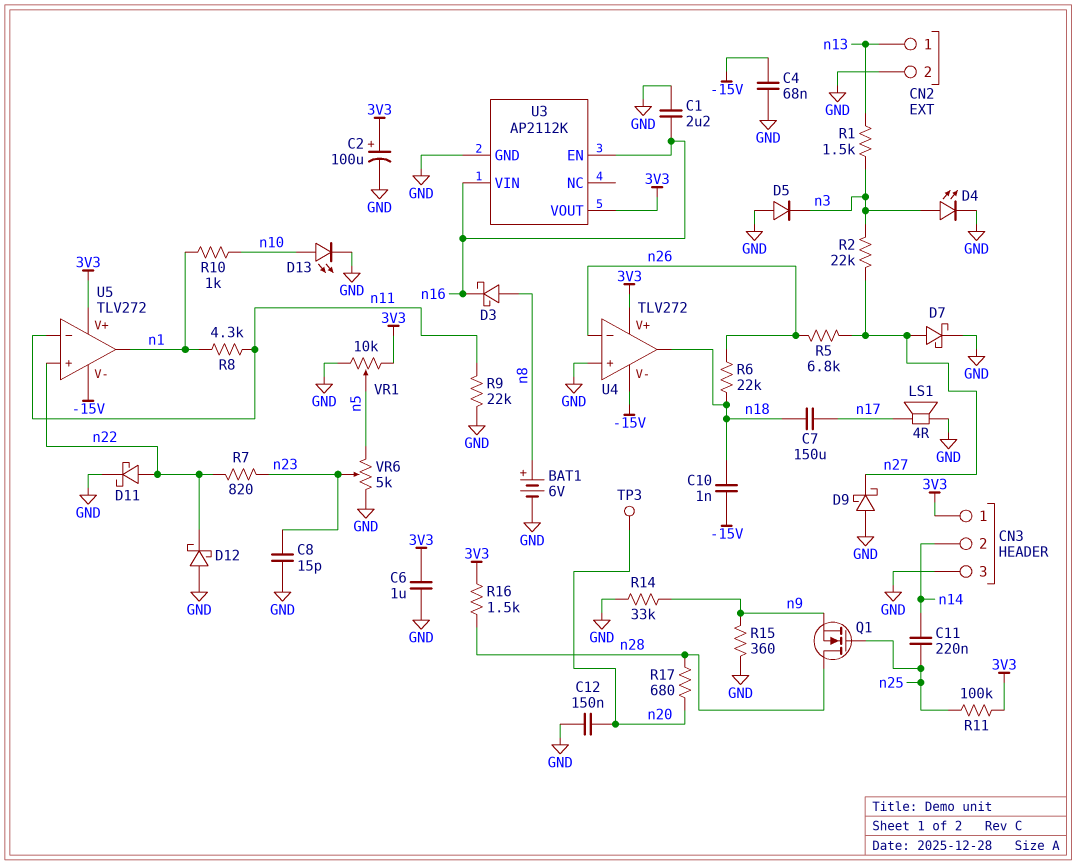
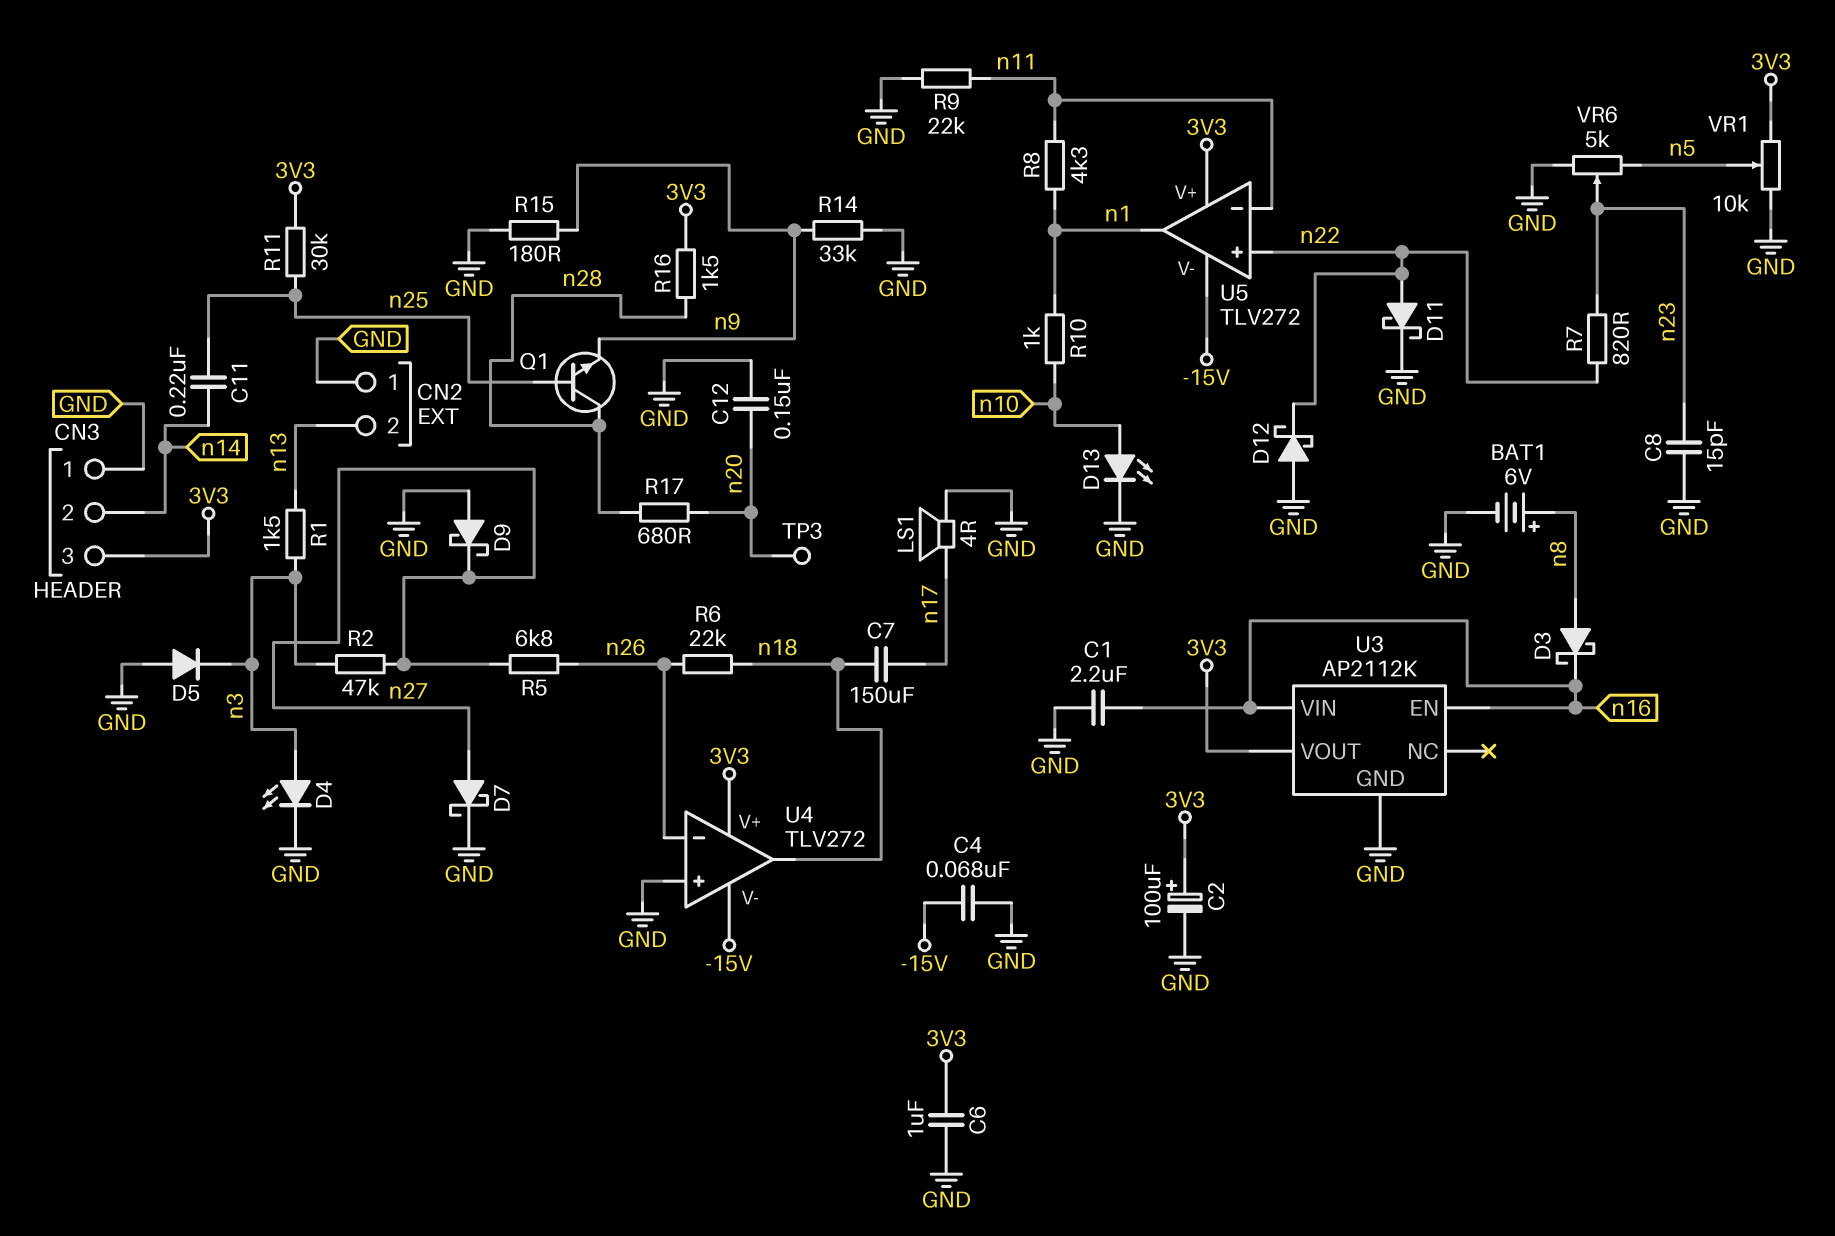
C10: 1nF (-15V, n18) -> none
CN2 pin 1: n13 -> GND
CN2 pin 2: GND -> n13
CN3 pin 1: 3V3 -> GND
CN3 pin 3: GND -> 3V3
Q1: NMOS (G n25, D n28, S n9) -> NPN (B n25, C n28, E n9)
R2: 22k (n3, n27) -> 47k (n3, n27)
R11: 100k (3V3, n25) -> 30k (3V3, n25)
R15: 360 (GND, n9) -> 180 (GND, n9)

